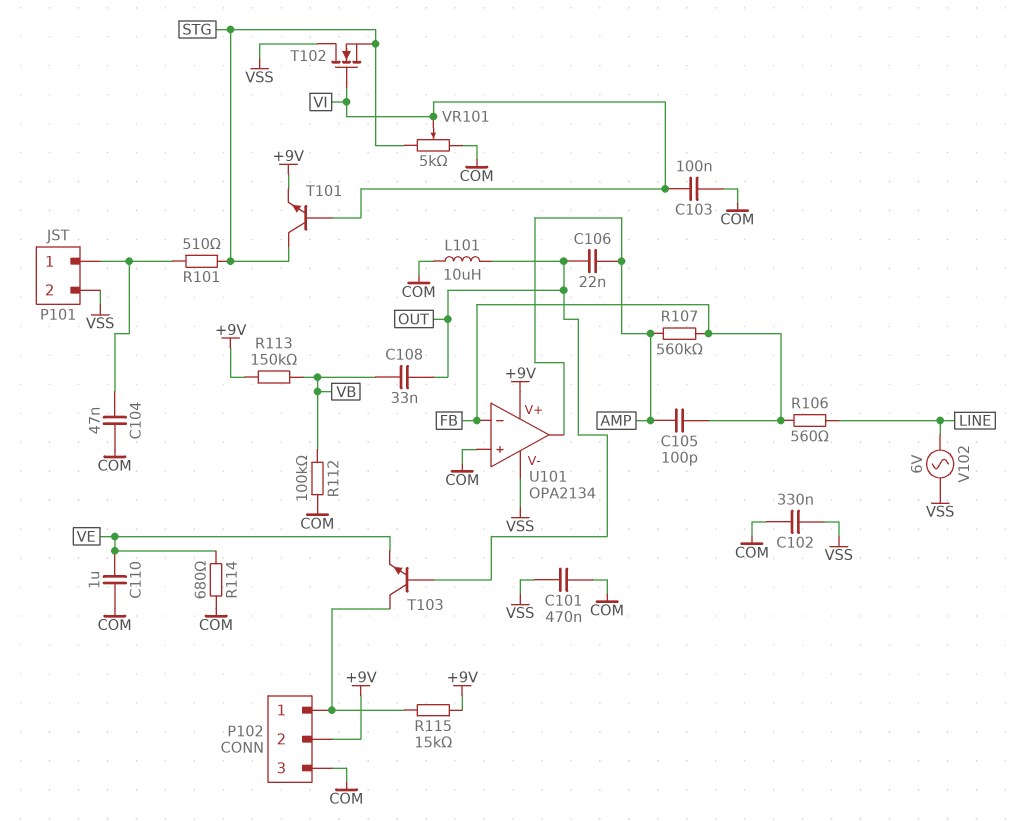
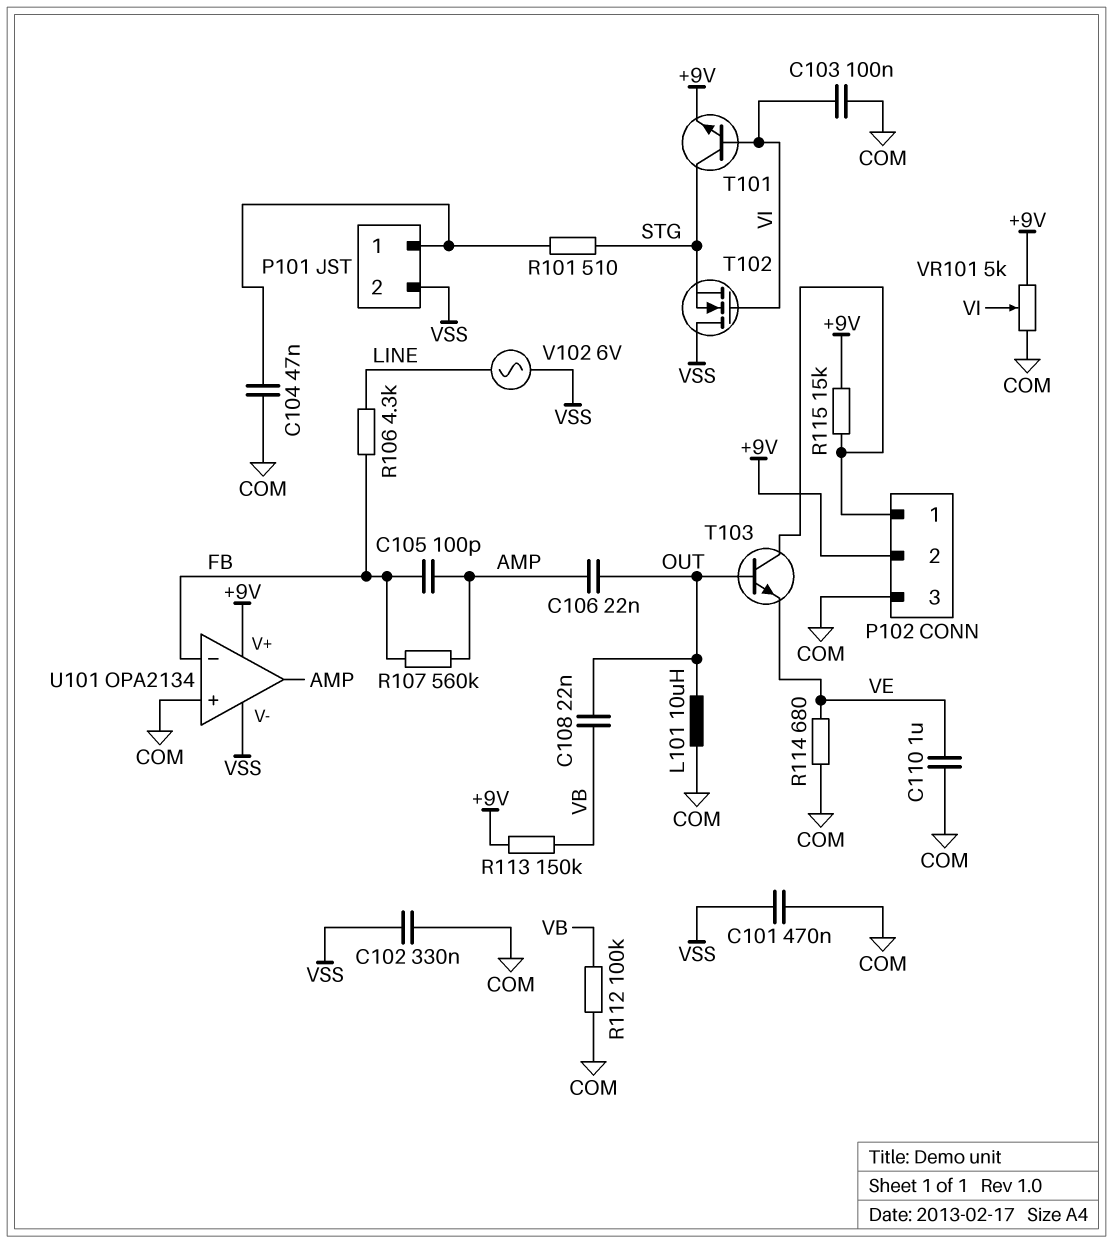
C108: 33nF (OUT, VB) -> 22nF (OUT, VB)
R106: 560 (FB, LINE) -> 4.3k (FB, LINE)
VR101: 5k (COM, STG, wiper VI) -> 5k (+9V, COM, wiper VI)

